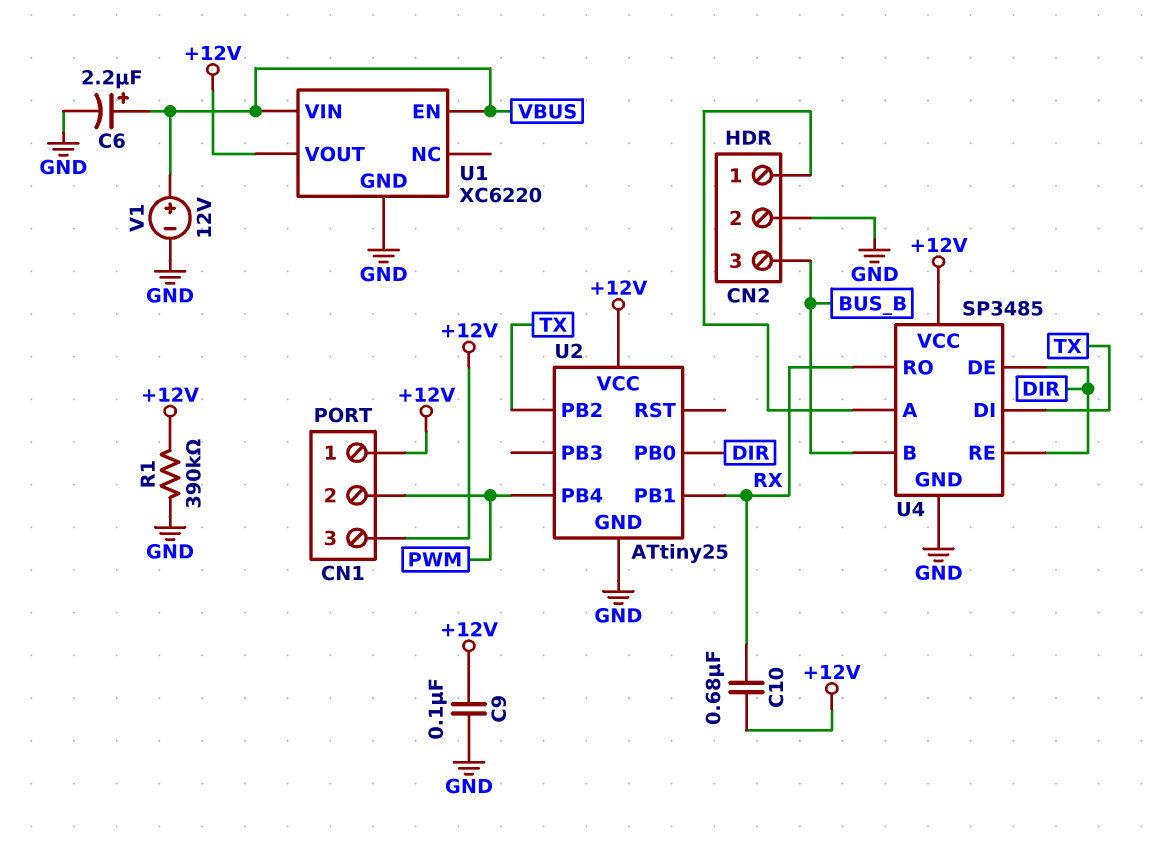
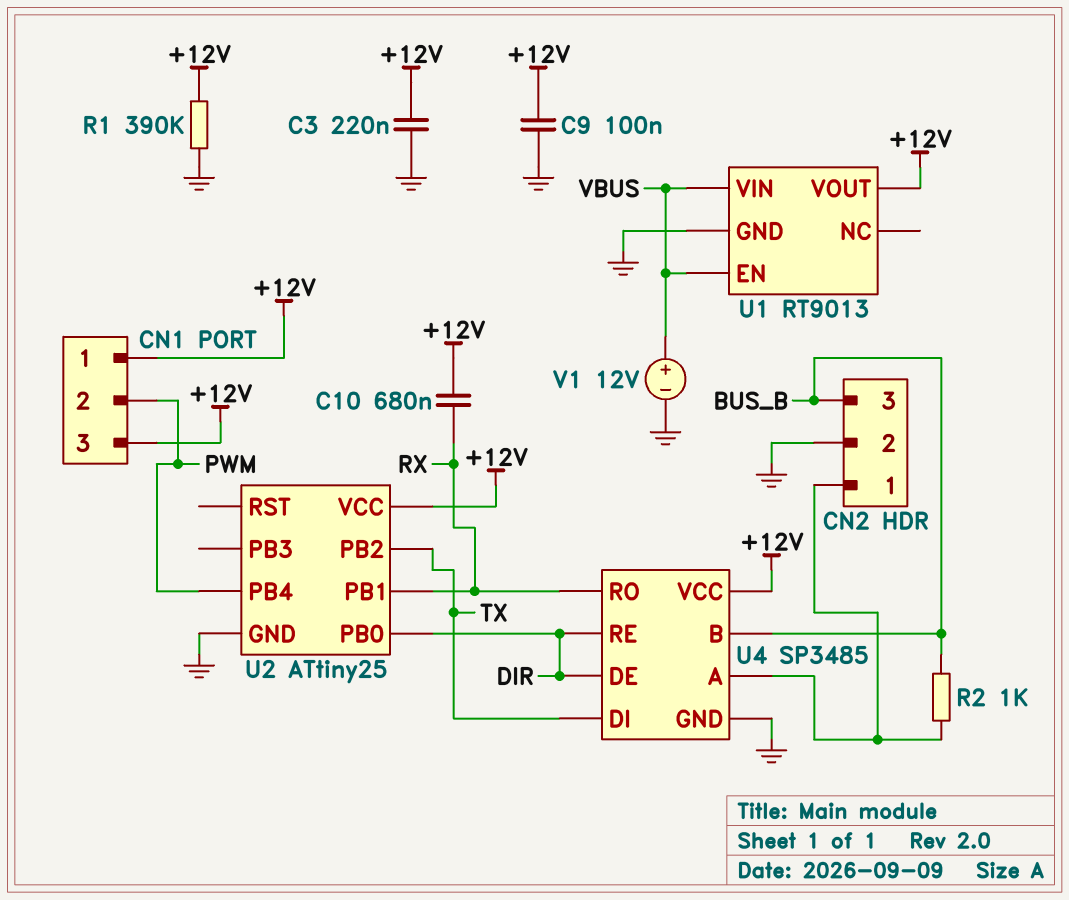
C3: none -> 220nF (+12V, GND)
C6: 2.2uF (plus VBUS, minus GND) -> none
R2: none -> 1k (BUS_B, CN2/1)
U1: XC6220 -> RT9013

